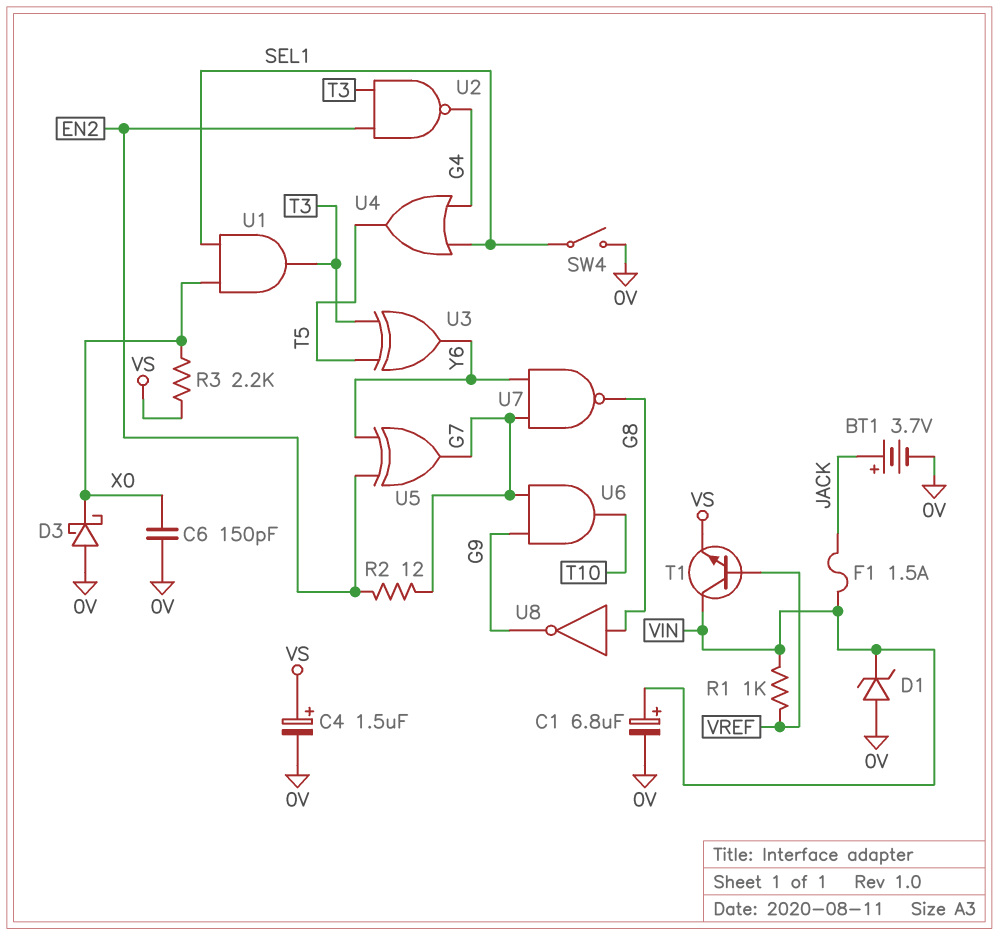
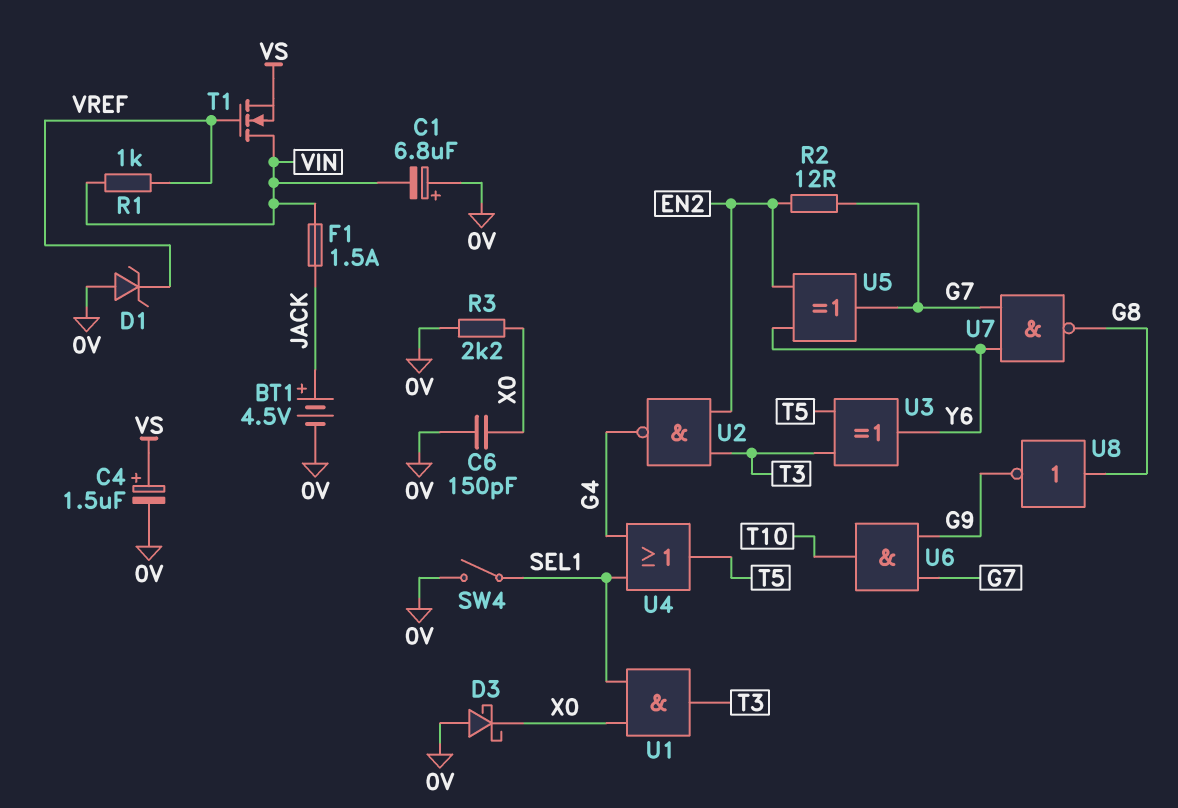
BT1: 3.7V (plus JACK, minus 0V) -> 4.5V (plus JACK, minus 0V)
C1: 6.8uF (plus VIN, minus 0V) -> 6.8uF (plus 0V, minus VIN)
D1: zener (A 0V, K VIN) -> zener (A 0V, K VREF)
R3: 2.2k (VS, X0) -> 2.2k (0V, X0)
T1: NPN (B VREF, C VIN, E VS) -> NMOS (G VREF, D VIN, S VS)

